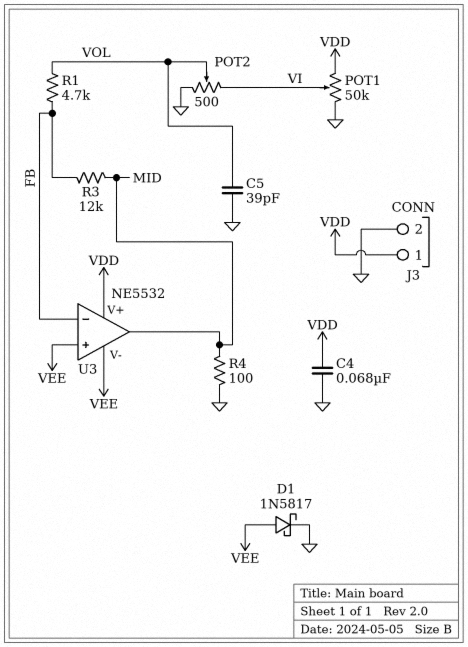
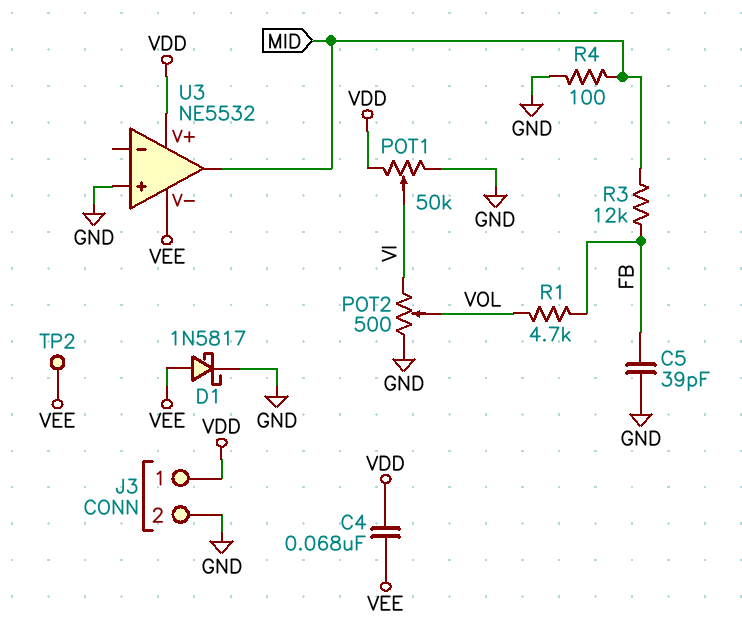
C4: 68nF (GND, VDD) -> 68nF (VDD, VEE)
C5: 39pF (GND, VOL) -> 39pF (FB, GND)
TP2: none -> test point (VEE)
U3 pin in+: VEE -> GND
U3 pin in-: FB -> none

